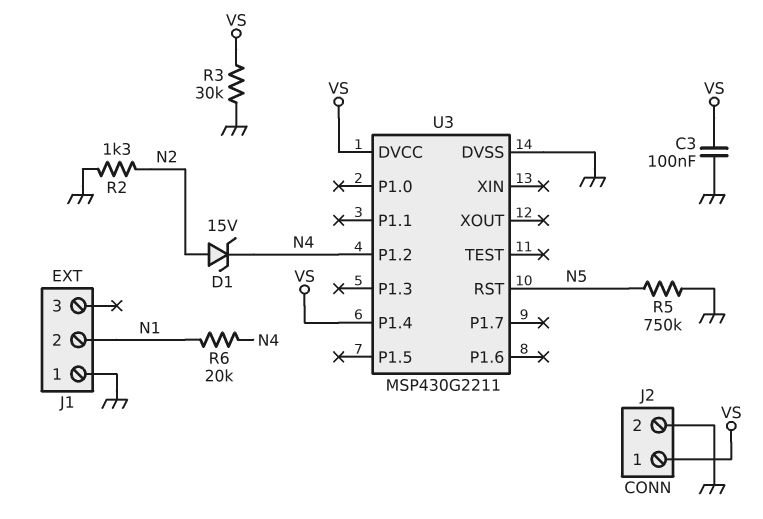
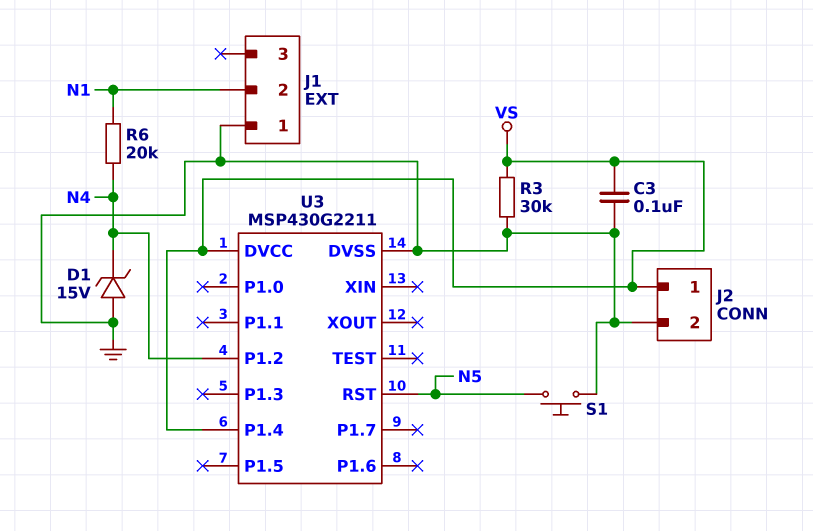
D1: zener 15V (A N2, K N4) -> zener 15V (A GND, K N4)
R2: 1.3k (GND, N2) -> none
R5: 750k (GND, N5) -> none
S1: none -> button (GND, N5)

